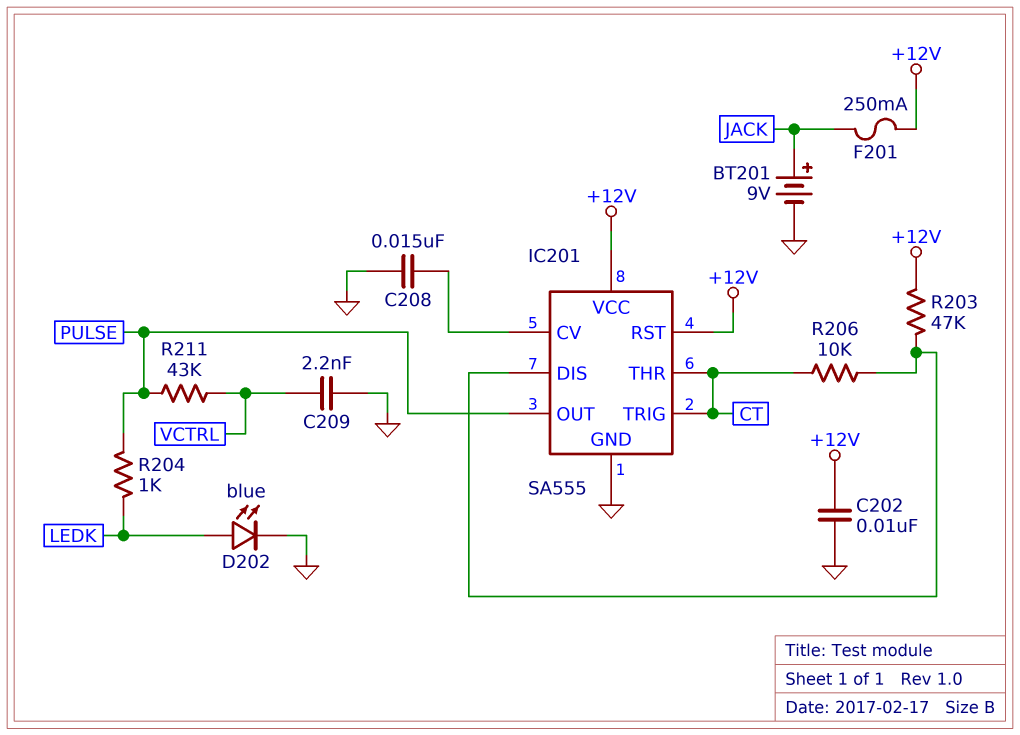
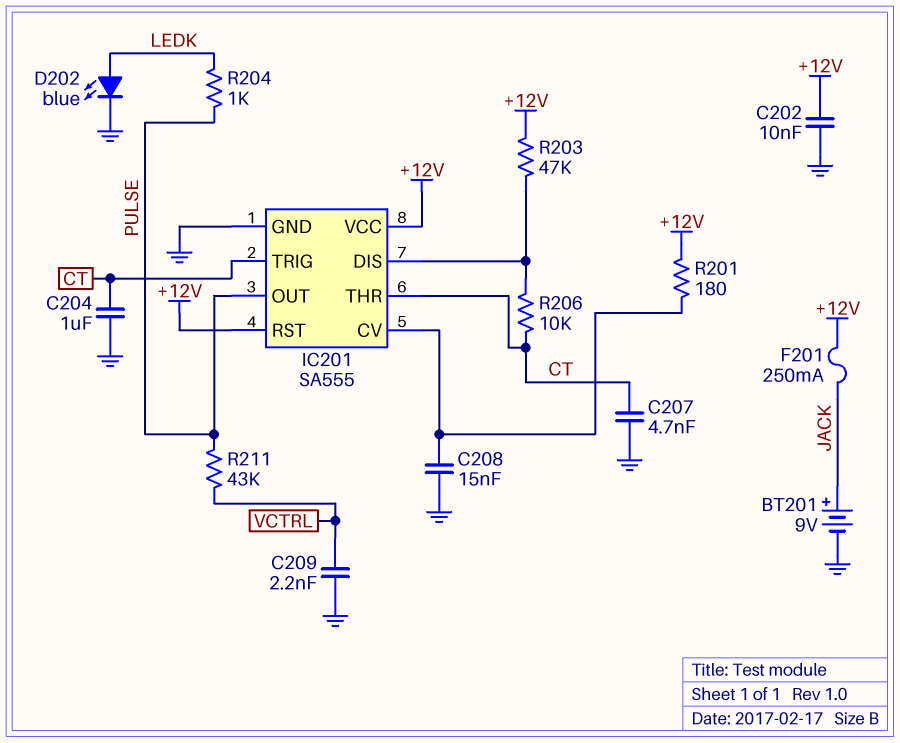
C204: none -> 1uF (CT, GND)
C207: none -> 4.7nF (CT, GND)
R201: none -> 180 (+12V, IC201/CV)

